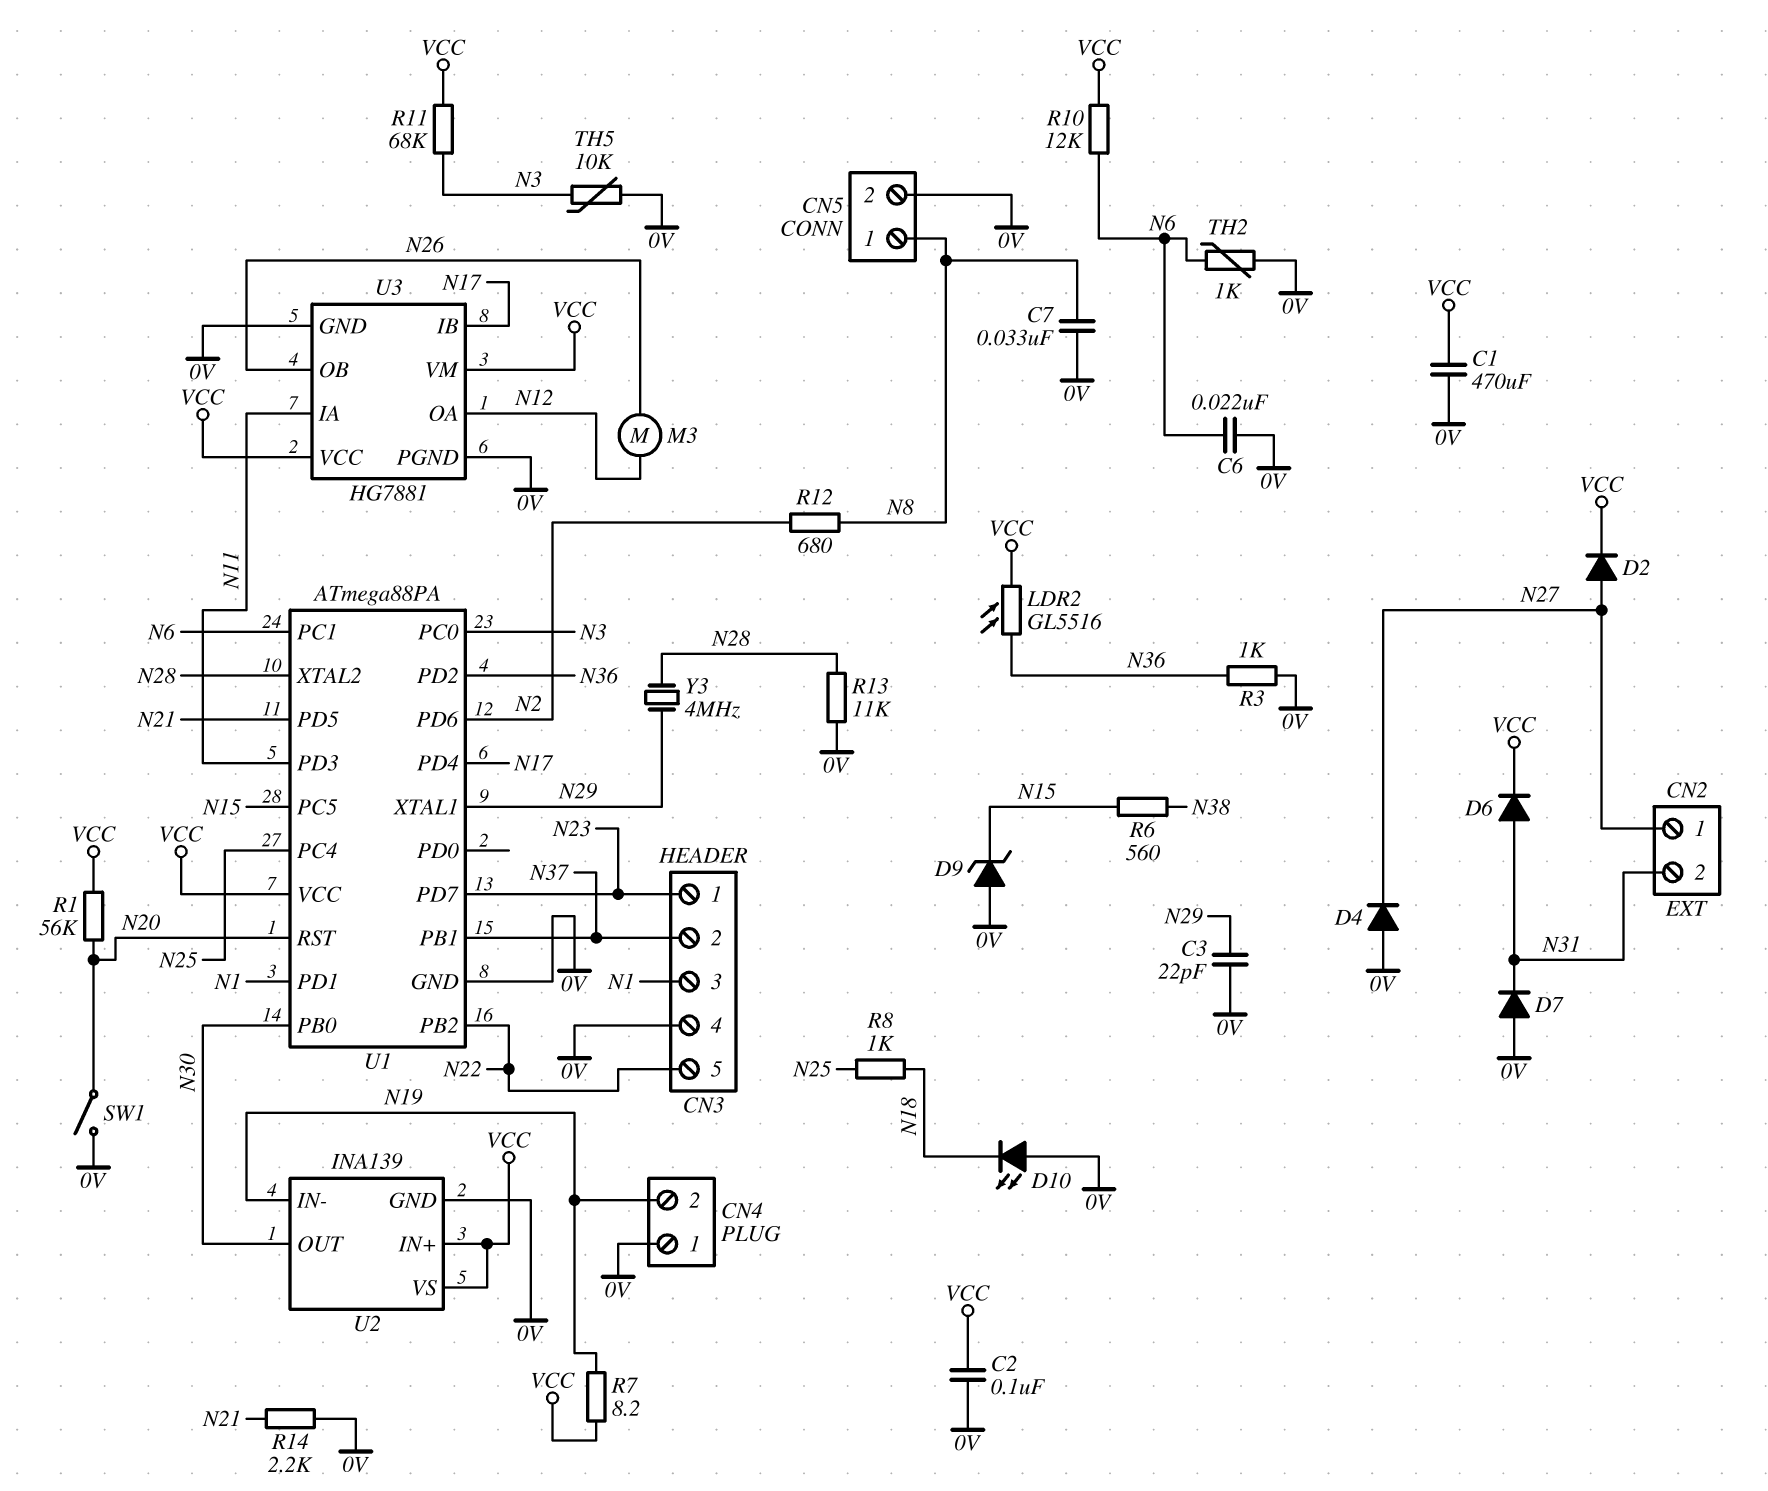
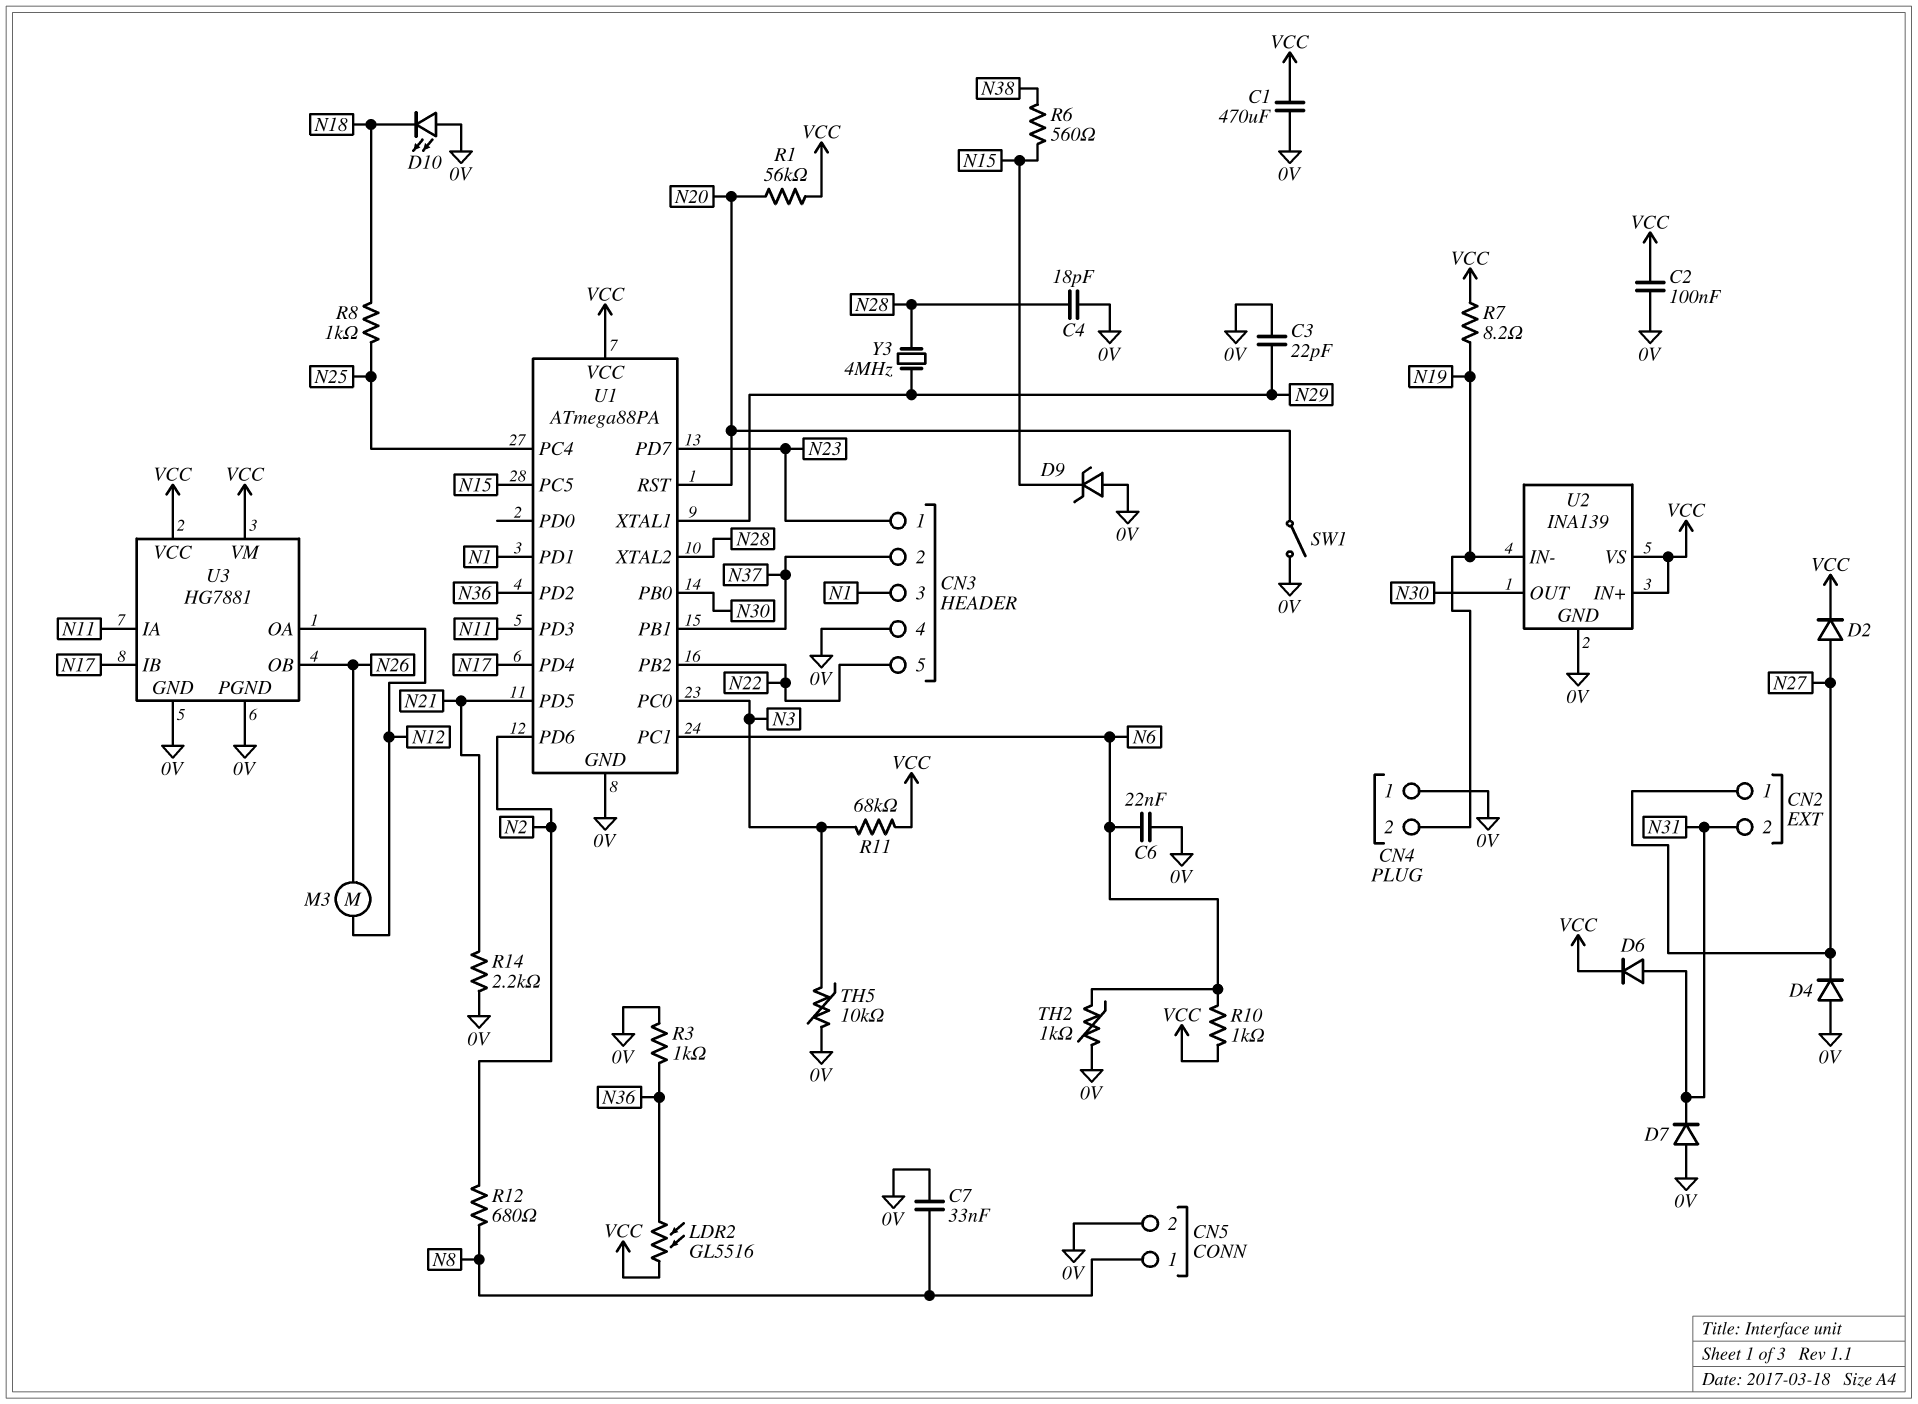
C4: none -> 18pF (0V, N28)
R10: 12k (N6, VCC) -> 1k (N6, VCC)
R13: 11k (0V, N28) -> none

